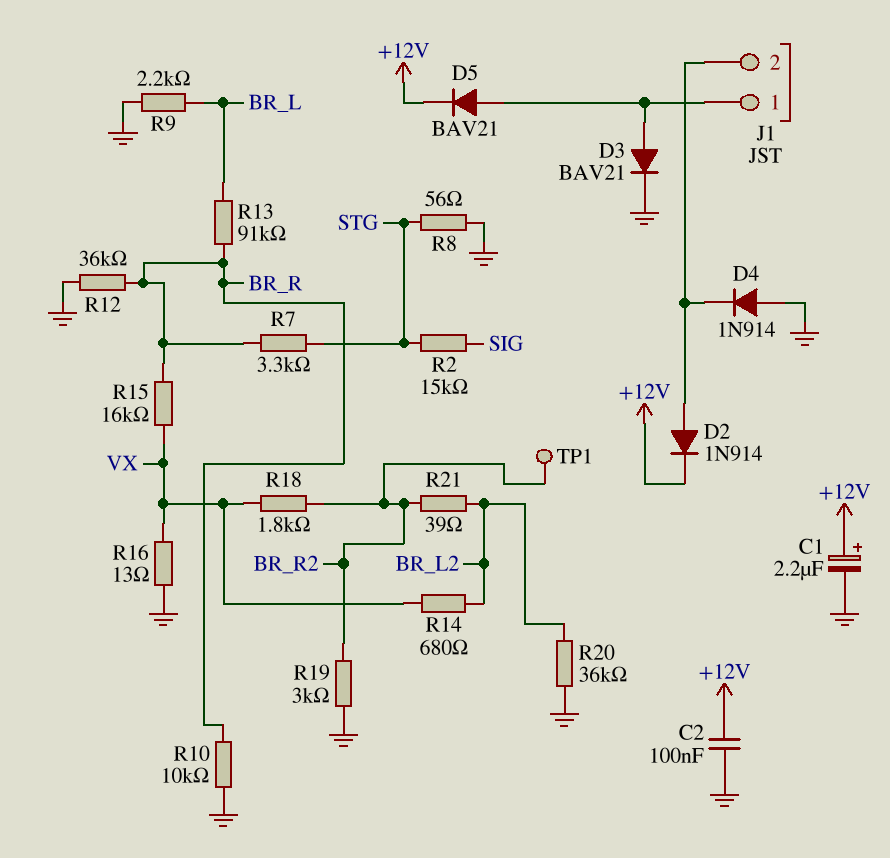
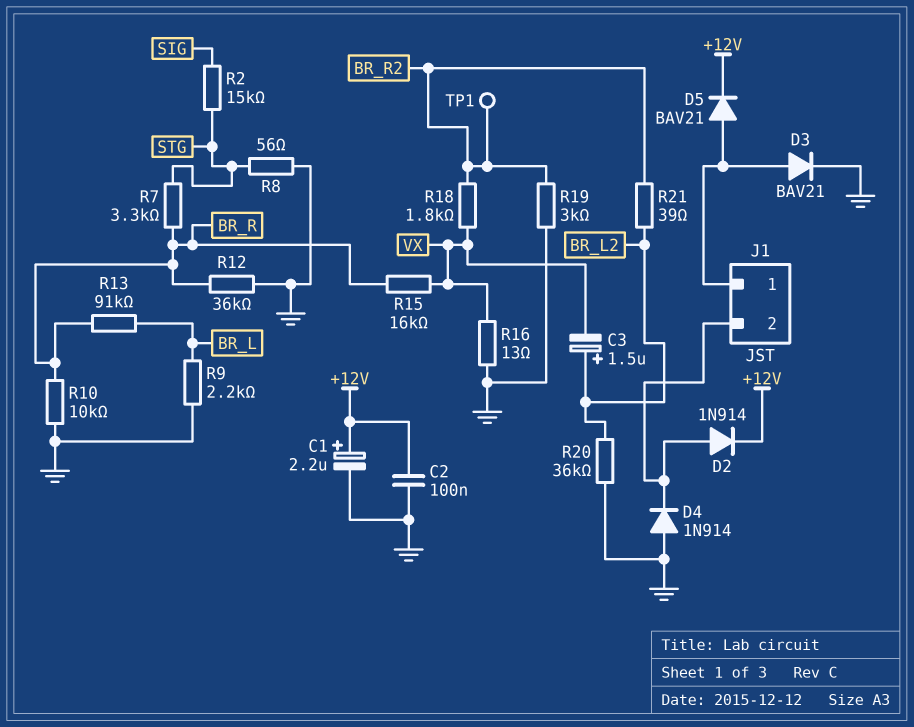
C3: none -> 1.5uF (plus BR_L2, minus VX)
R14: 680 (BR_L2, VX) -> none

